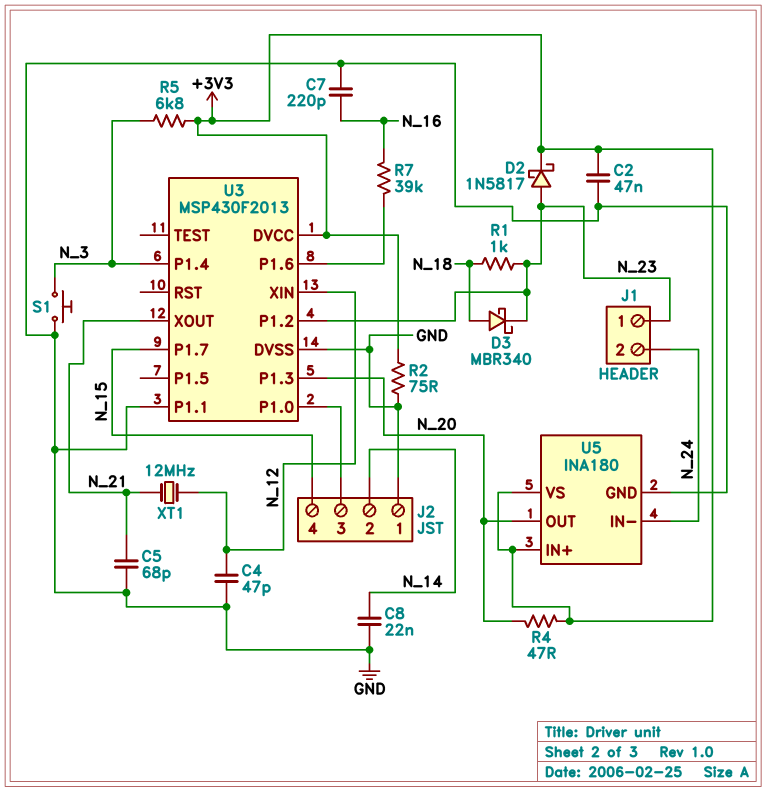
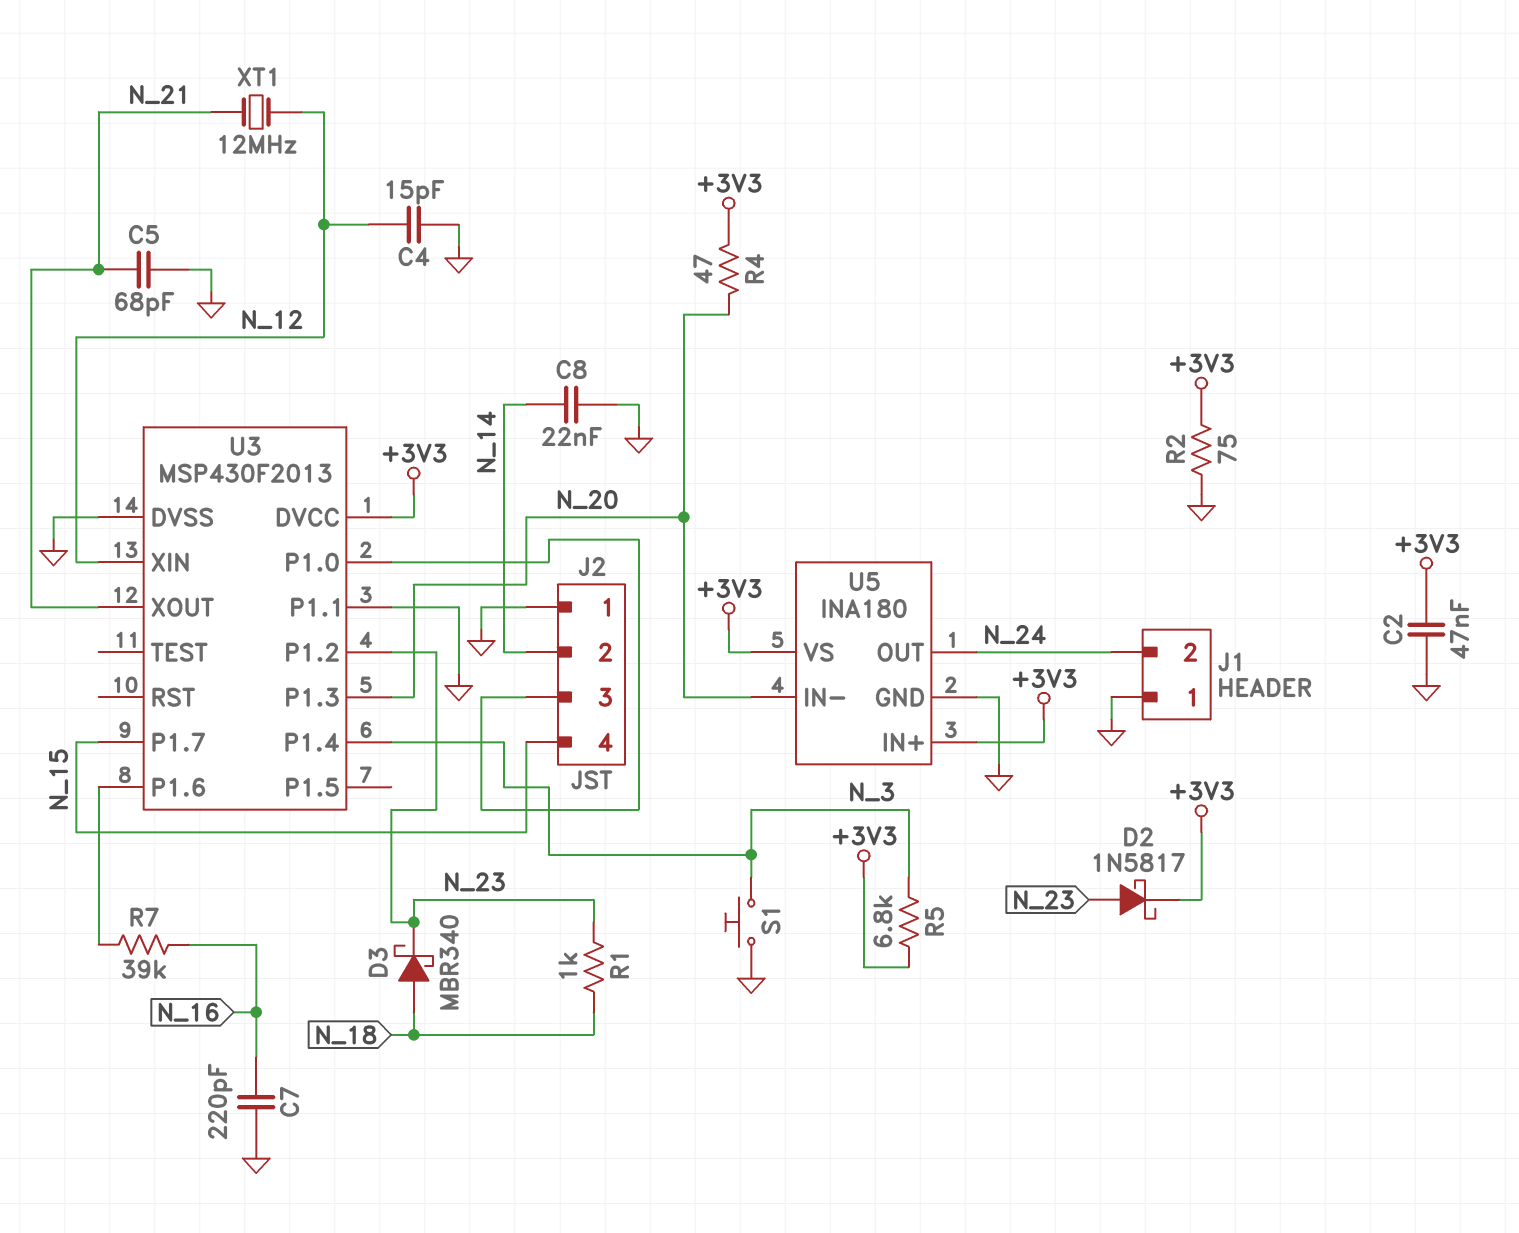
C4: 47pF (GND, N_12) -> 15pF (GND, N_12)
J1 pin 1: N_23 -> GND
U5 pin IN-: N_24 -> N_20
U5 pin OUT: N_20 -> N_24

